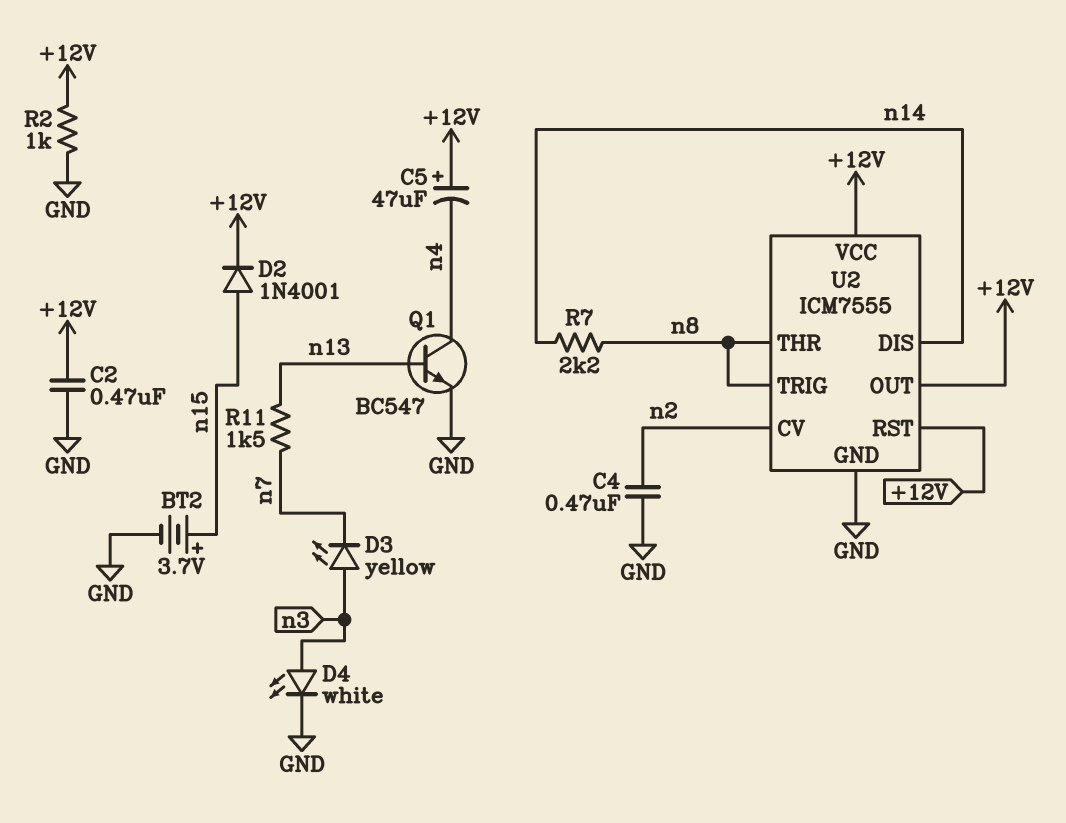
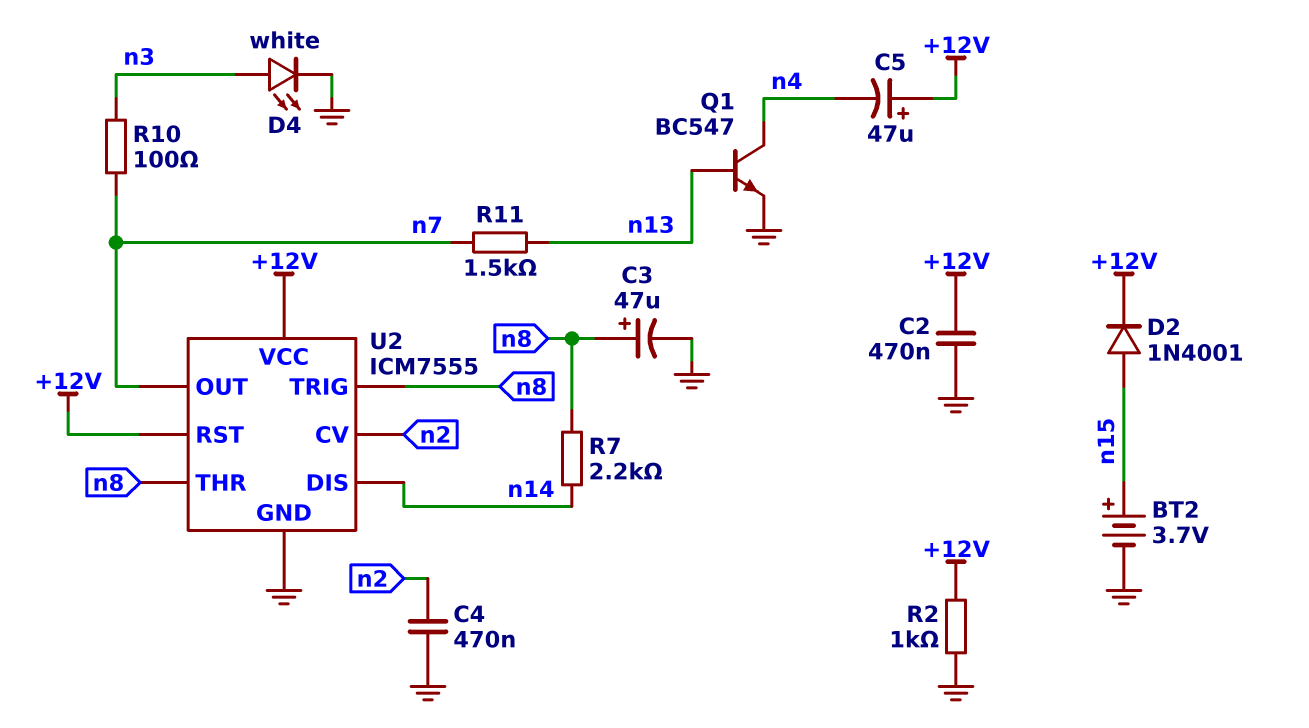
C3: none -> 47uF (plus n8, minus GND)
D3: LED yellow (A n3, K n7) -> none
R10: none -> 100 (n3, n7)
U2 pin OUT: +12V -> n7

